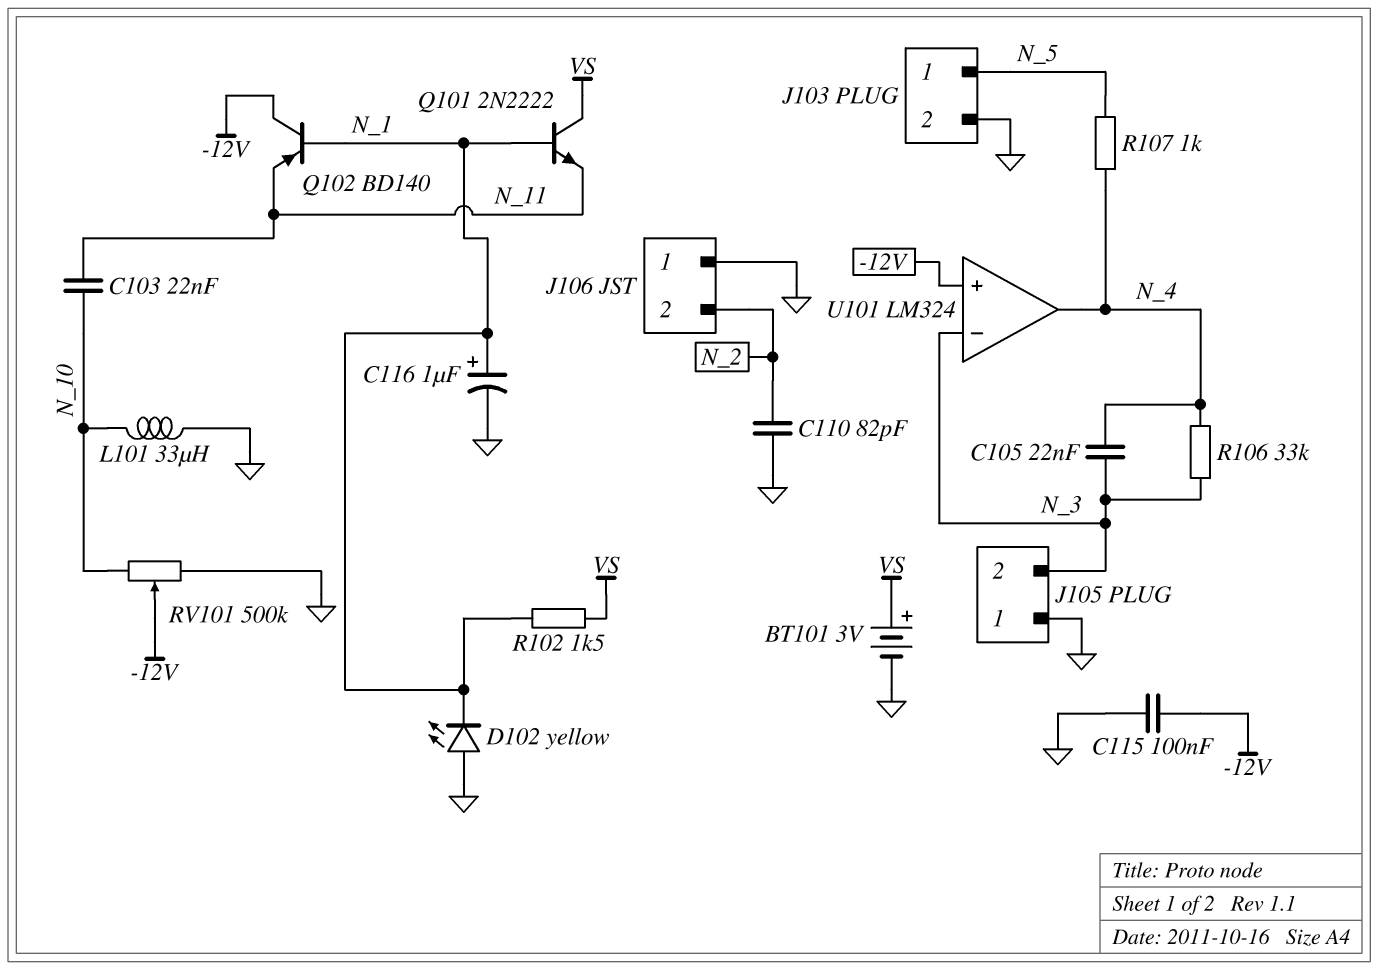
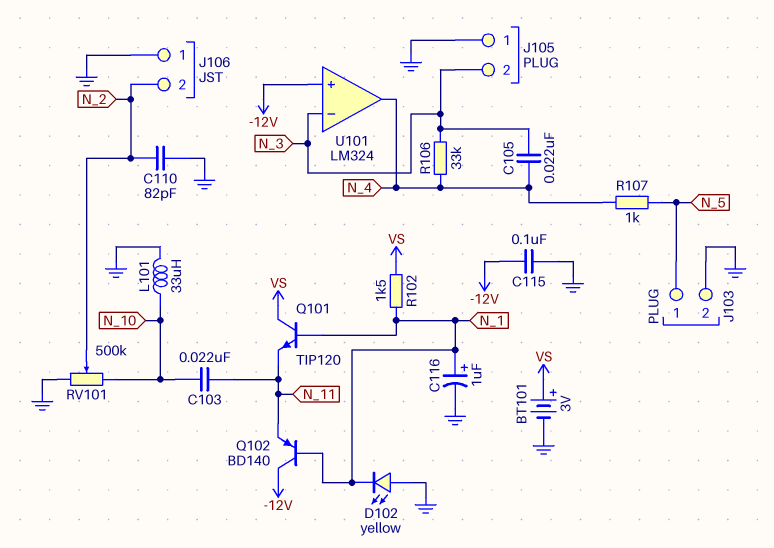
Q101: NPN 2N2222 (B N_1, C VS, E N_11) -> NPN TIP120 (B N_1, C VS, E N_11)
RV101: 500k (GND, N_10, wiper -12V) -> 500k (GND, N_10, wiper N_2)

